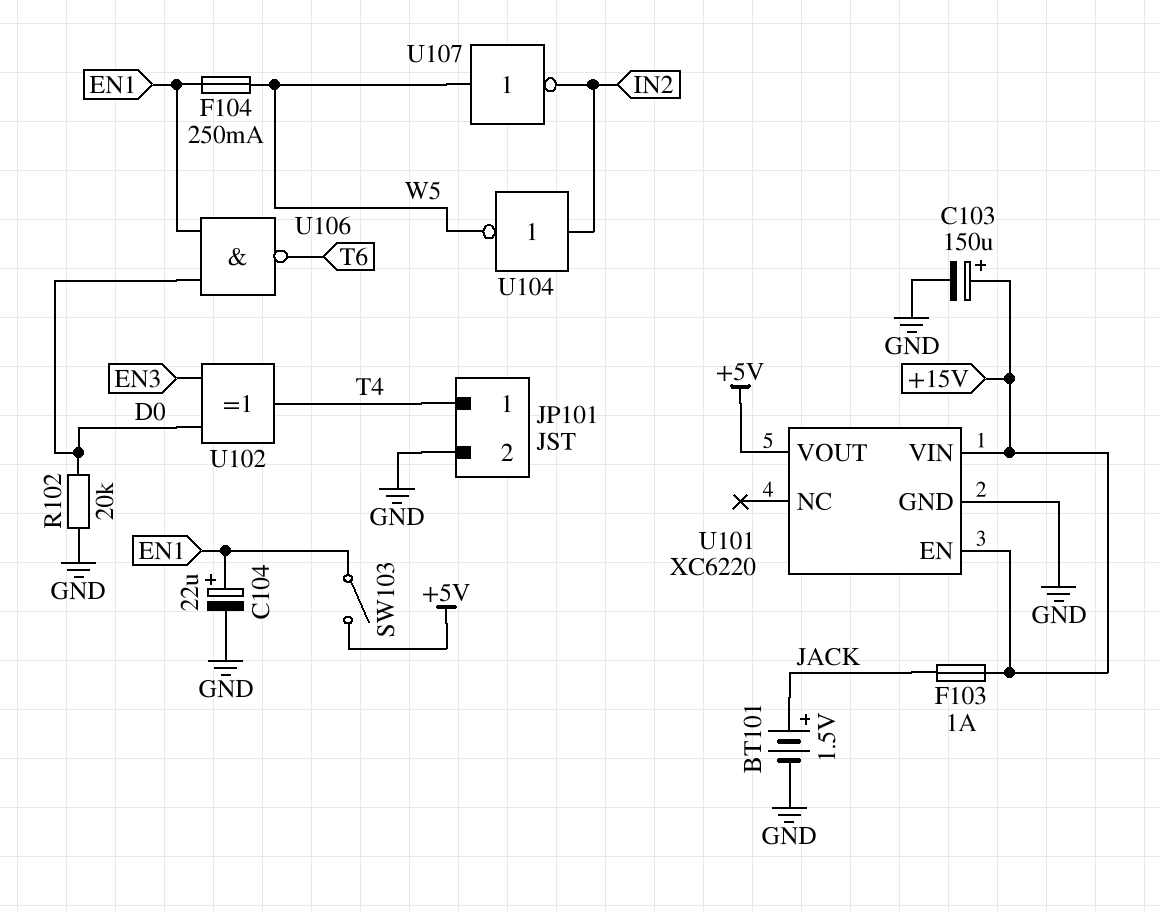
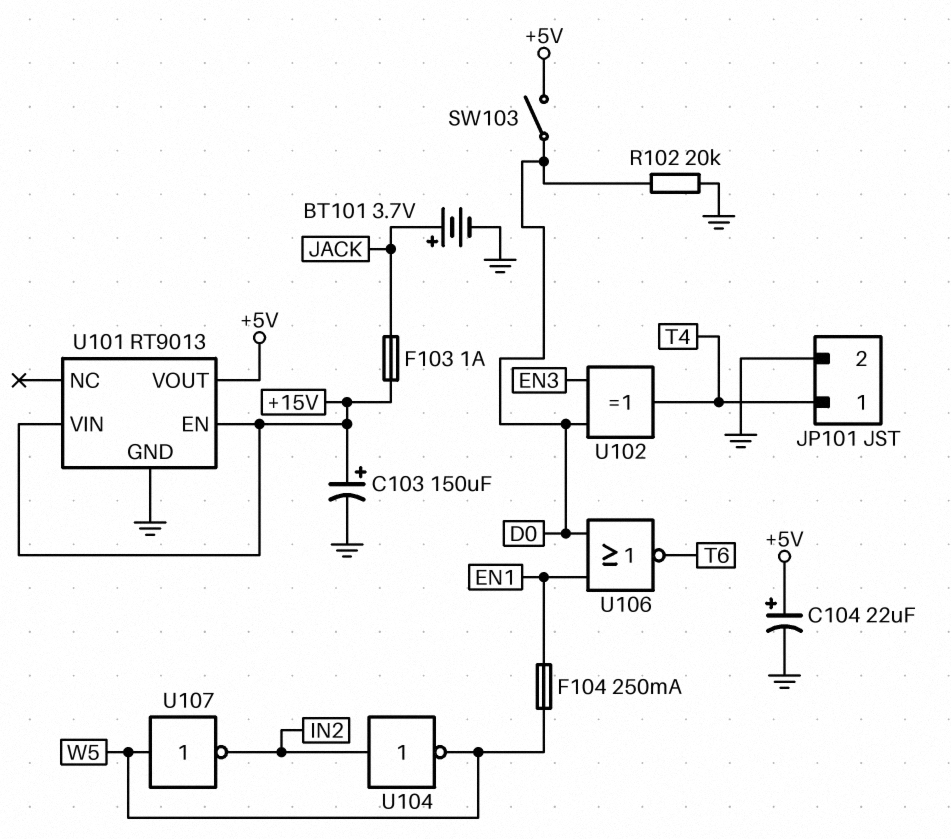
BT101: 1.5V (plus JACK, minus GND) -> 3.7V (plus JACK, minus GND)
C104: 22uF (plus EN1, minus GND) -> 22uF (plus +5V, minus GND)
SW103: switch (+5V, EN1) -> switch (+5V, D0)
U101: XC6220 -> RT9013
U106: NAND (in D0, in EN1, out T6) -> NOR (in D0, in EN1, out T6)

